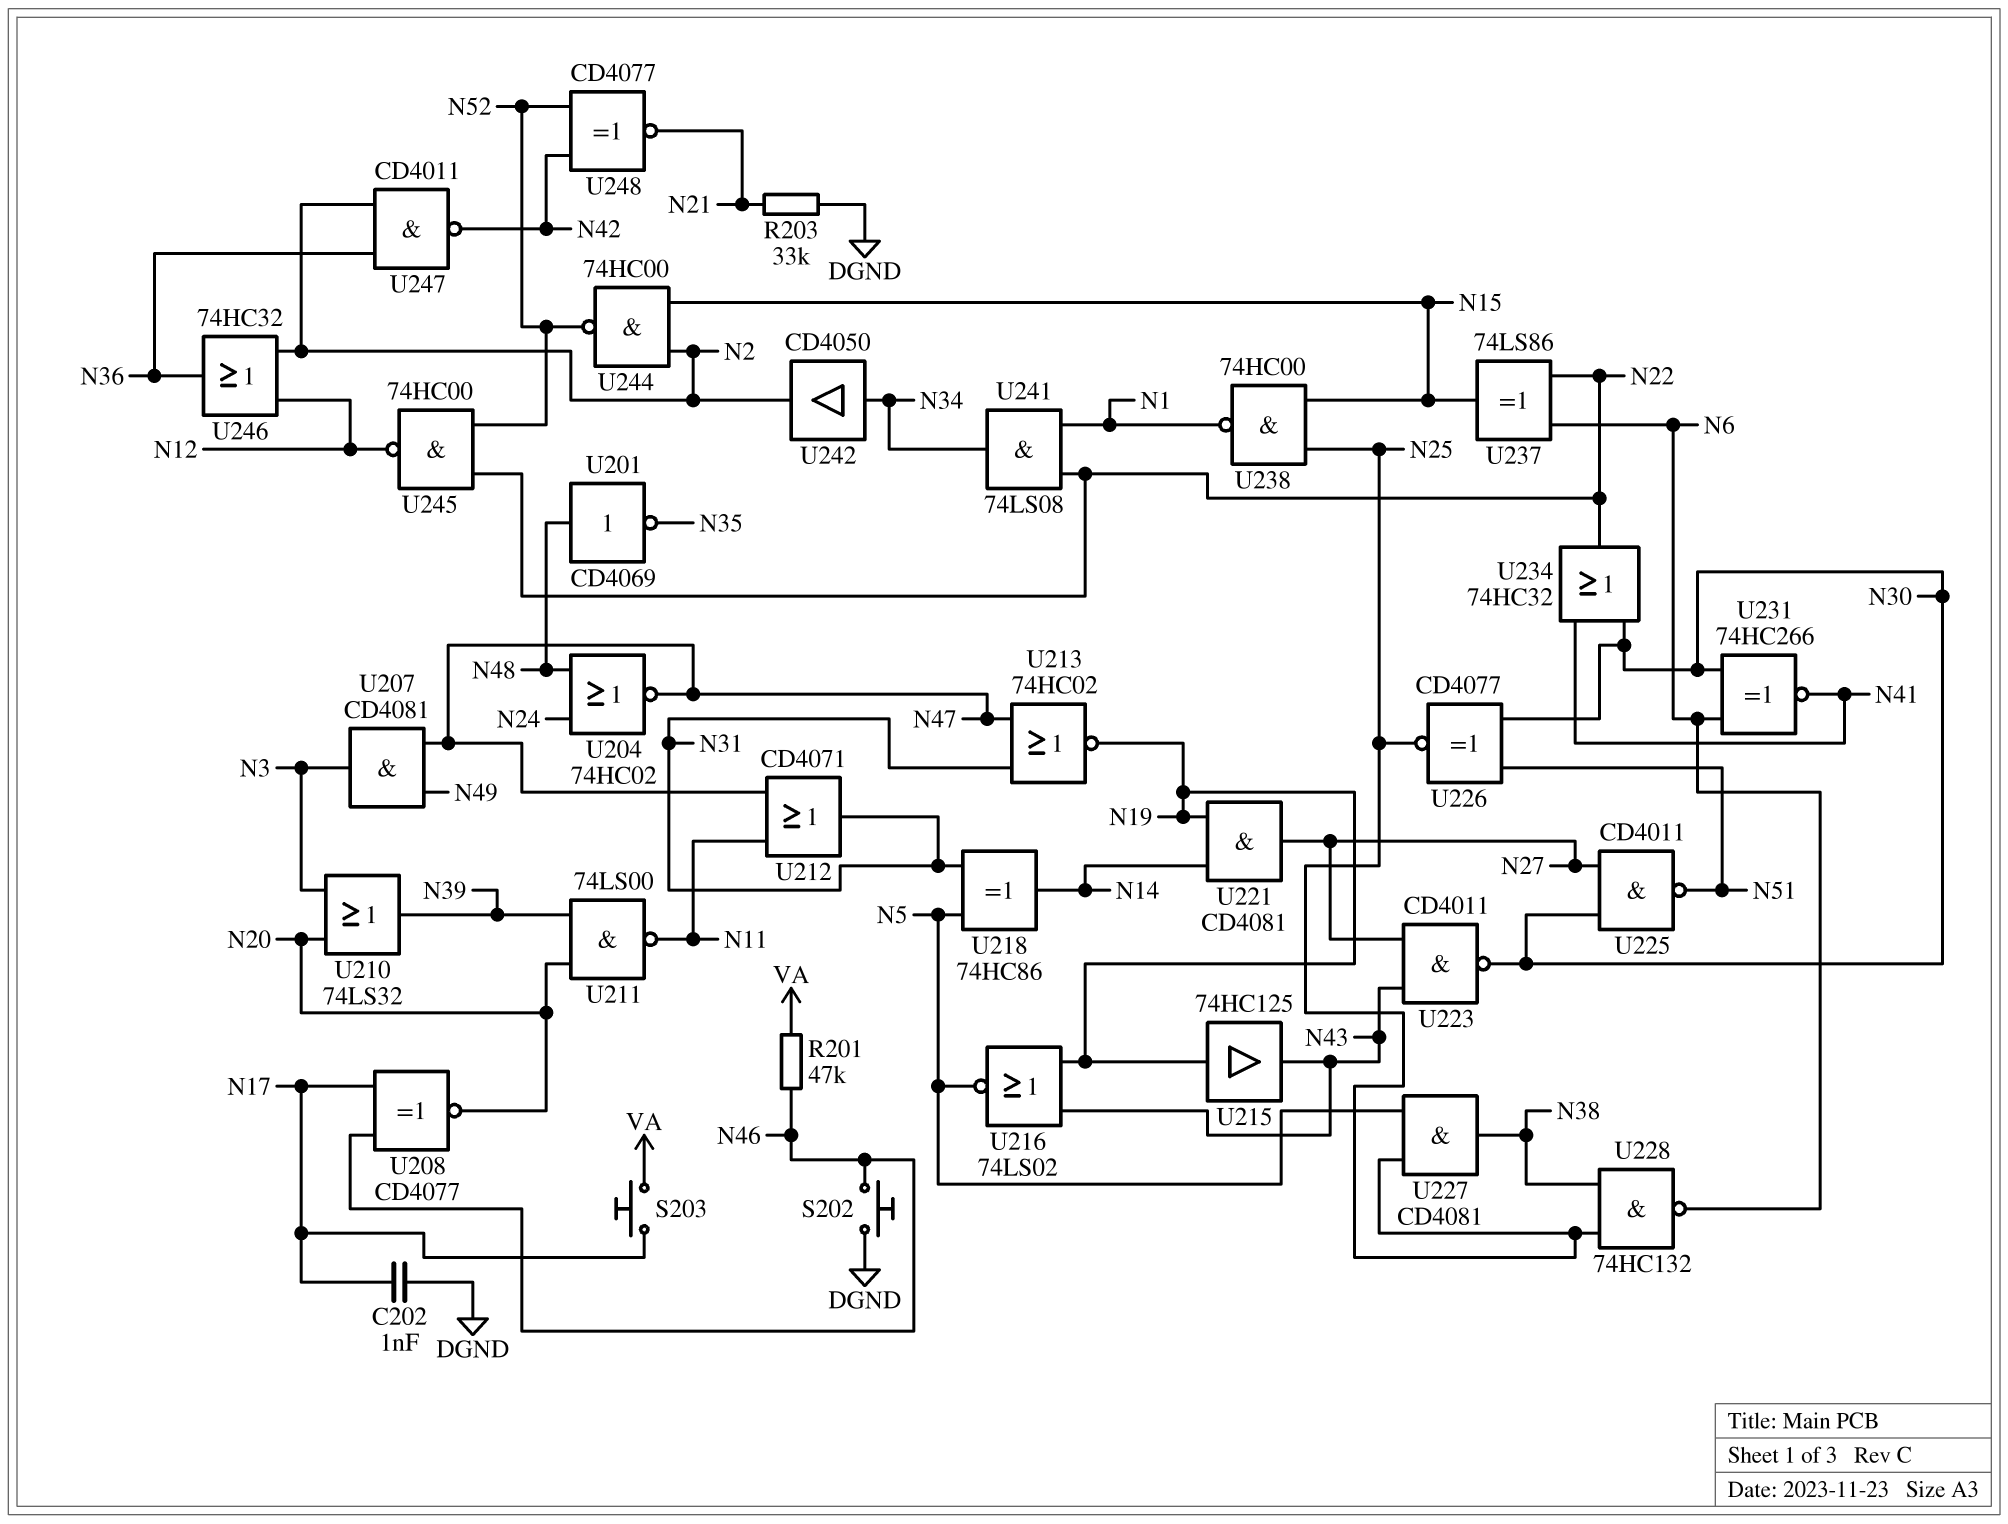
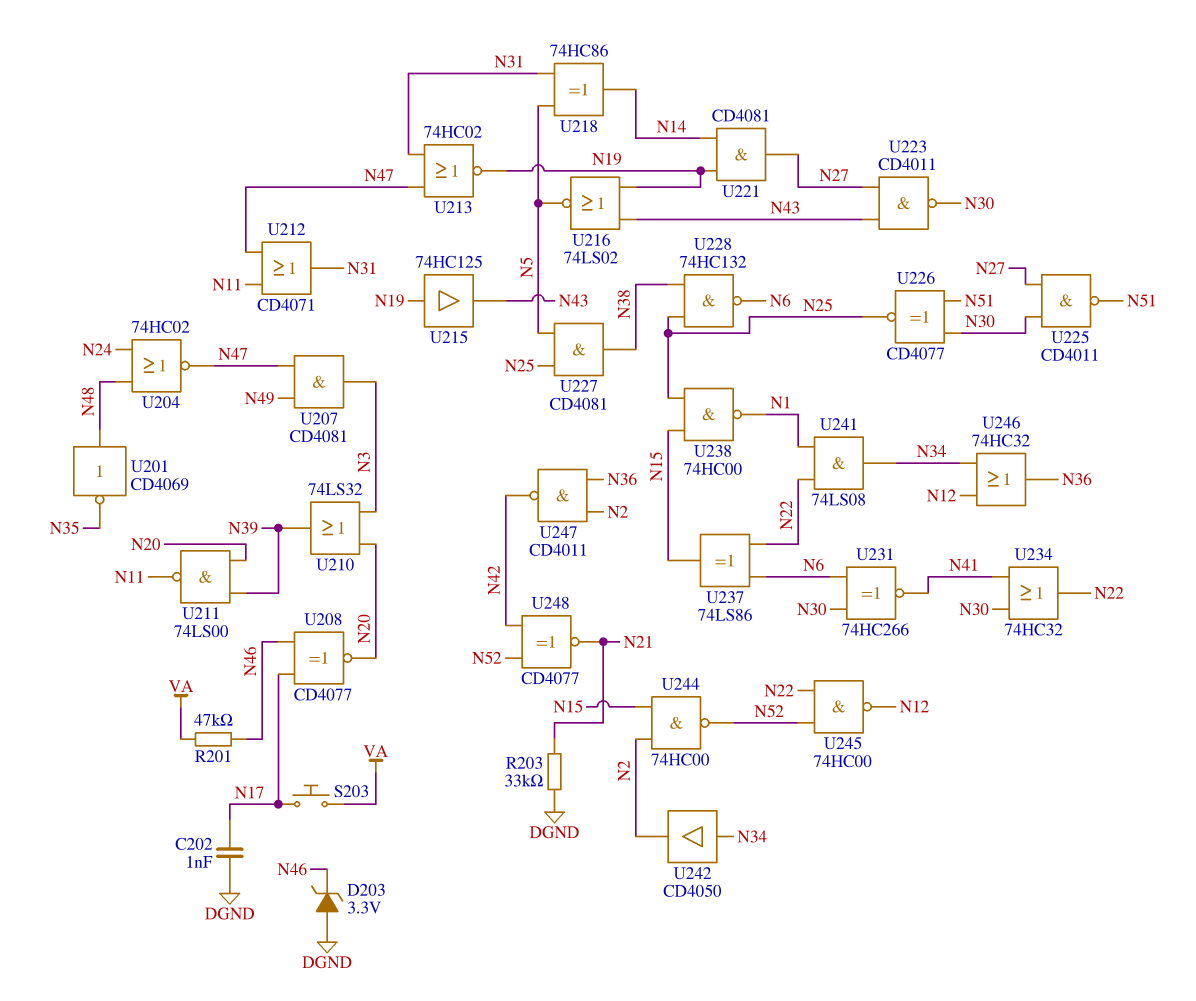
D203: none -> zener 3.3V (A DGND, K N46)
S202: button (DGND, N46) -> none
U246: OR 74HC32 (in N2, in N12, out N36) -> OR 74HC32 (in N12, in N34, out N36)

